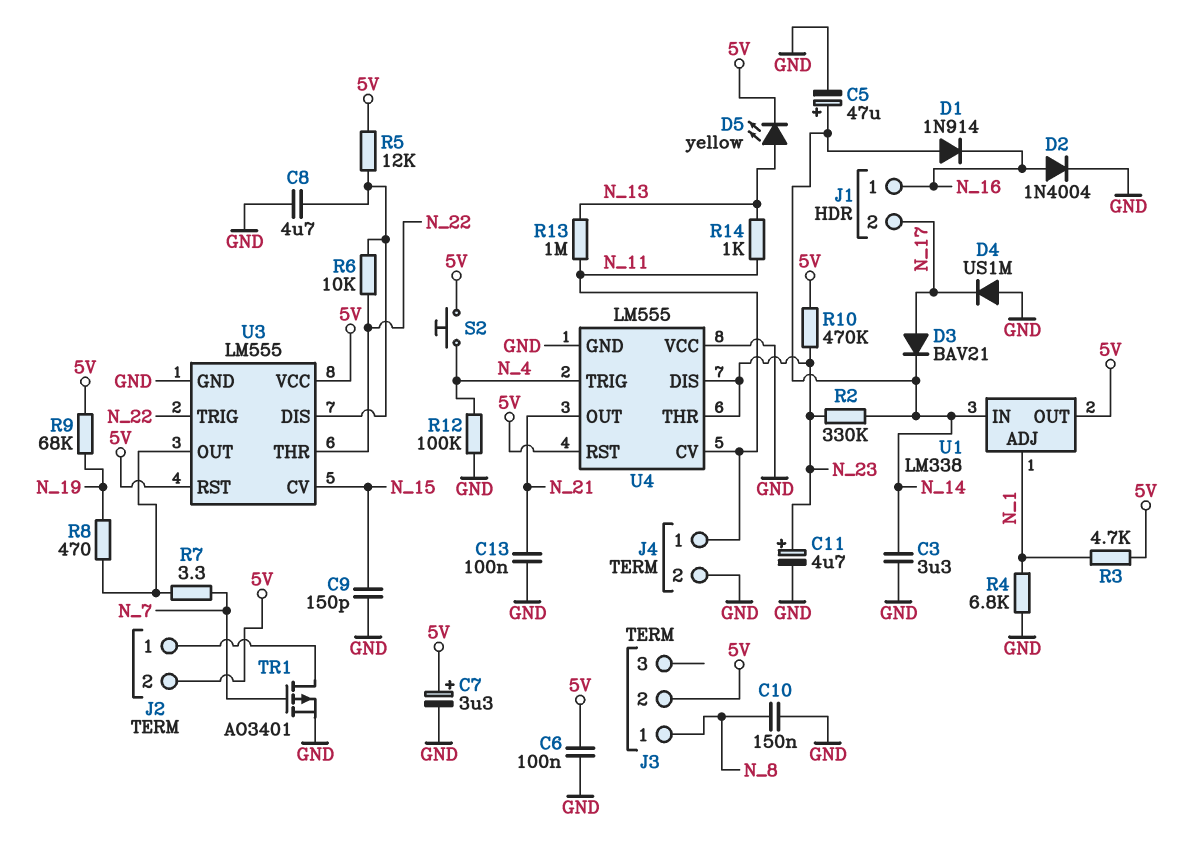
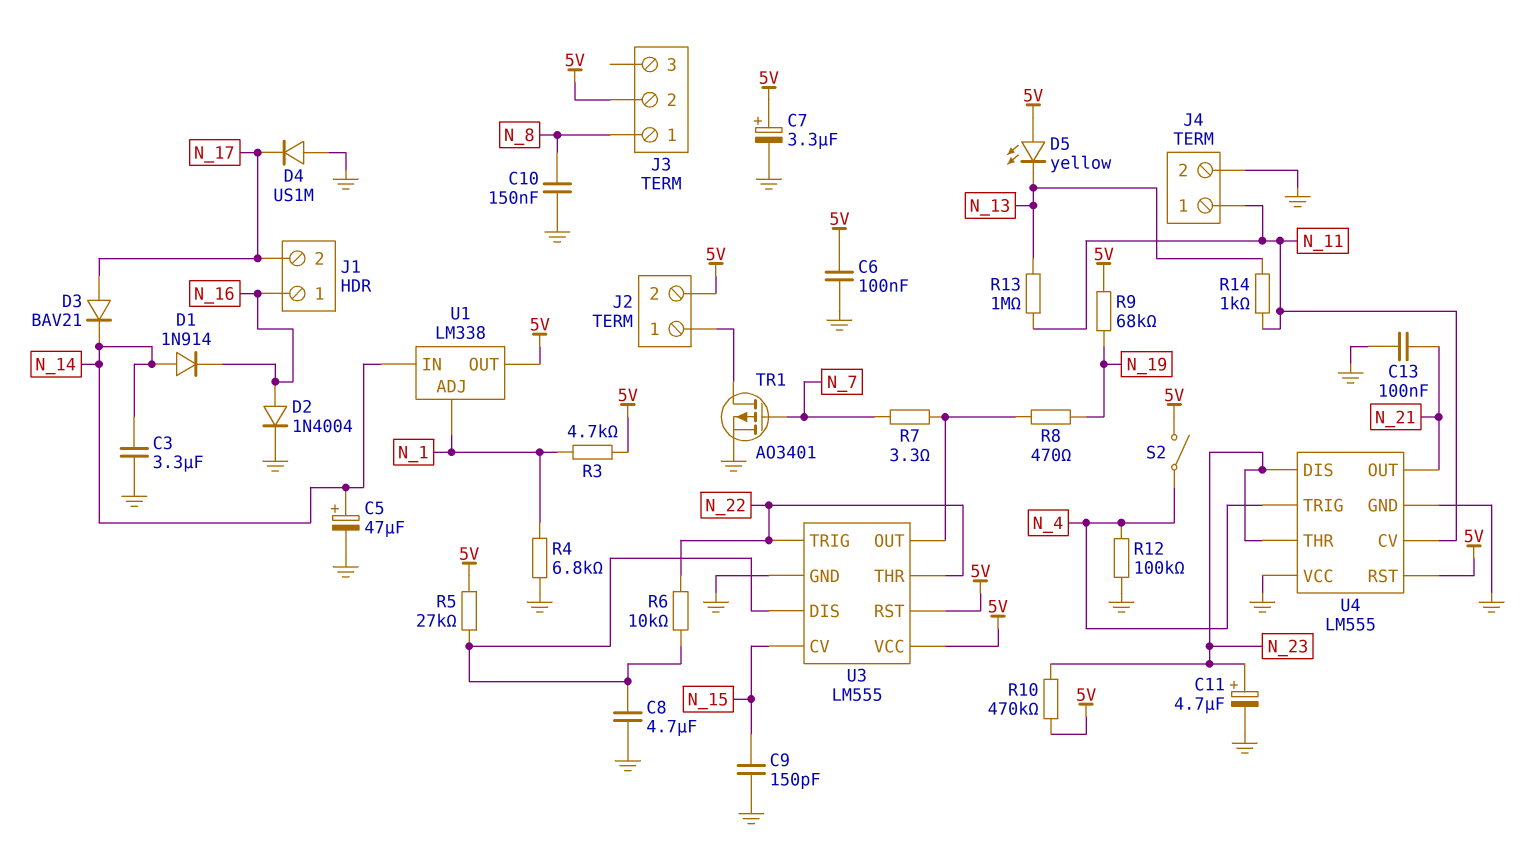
D5: LED yellow (A N_13, K 5V) -> LED yellow (A 5V, K N_13)
R2: 330k (N_14, N_23) -> none
R5: 12k (5V, U3/DIS) -> 27k (5V, U3/DIS)
S2: button (5V, N_4) -> switch (5V, N_4)

